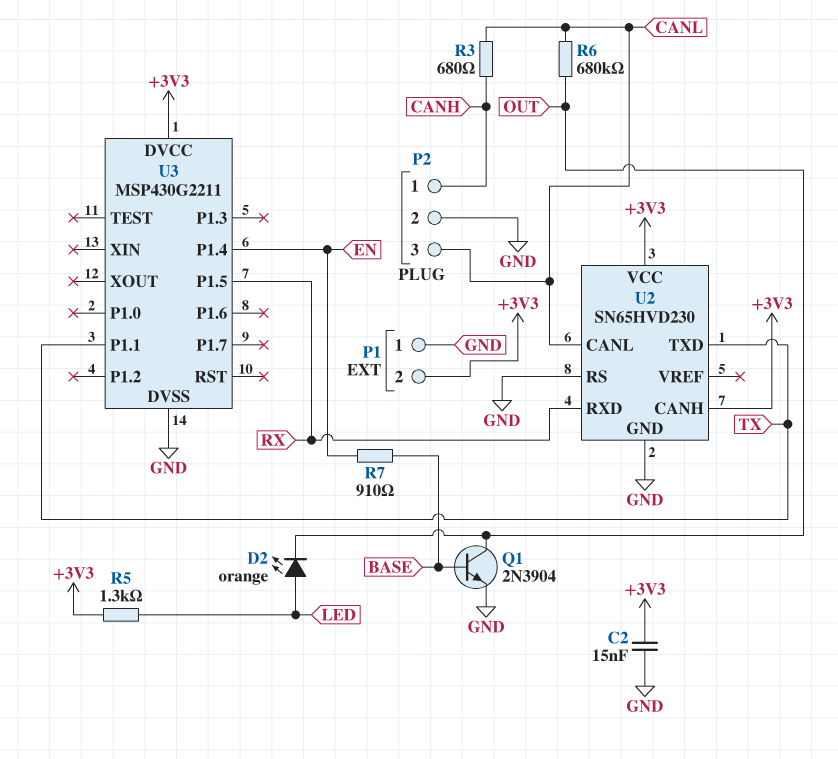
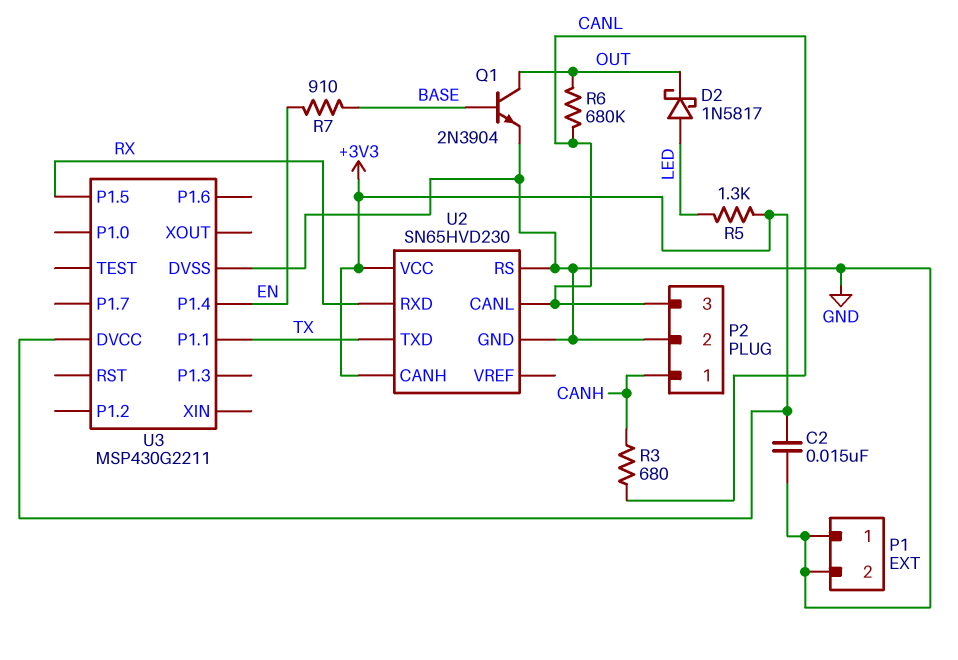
D2: LED orange (A LED, K OUT) -> schottky 1N5817 (A LED, K OUT)
P1 pin 2: +3V3 -> GND

